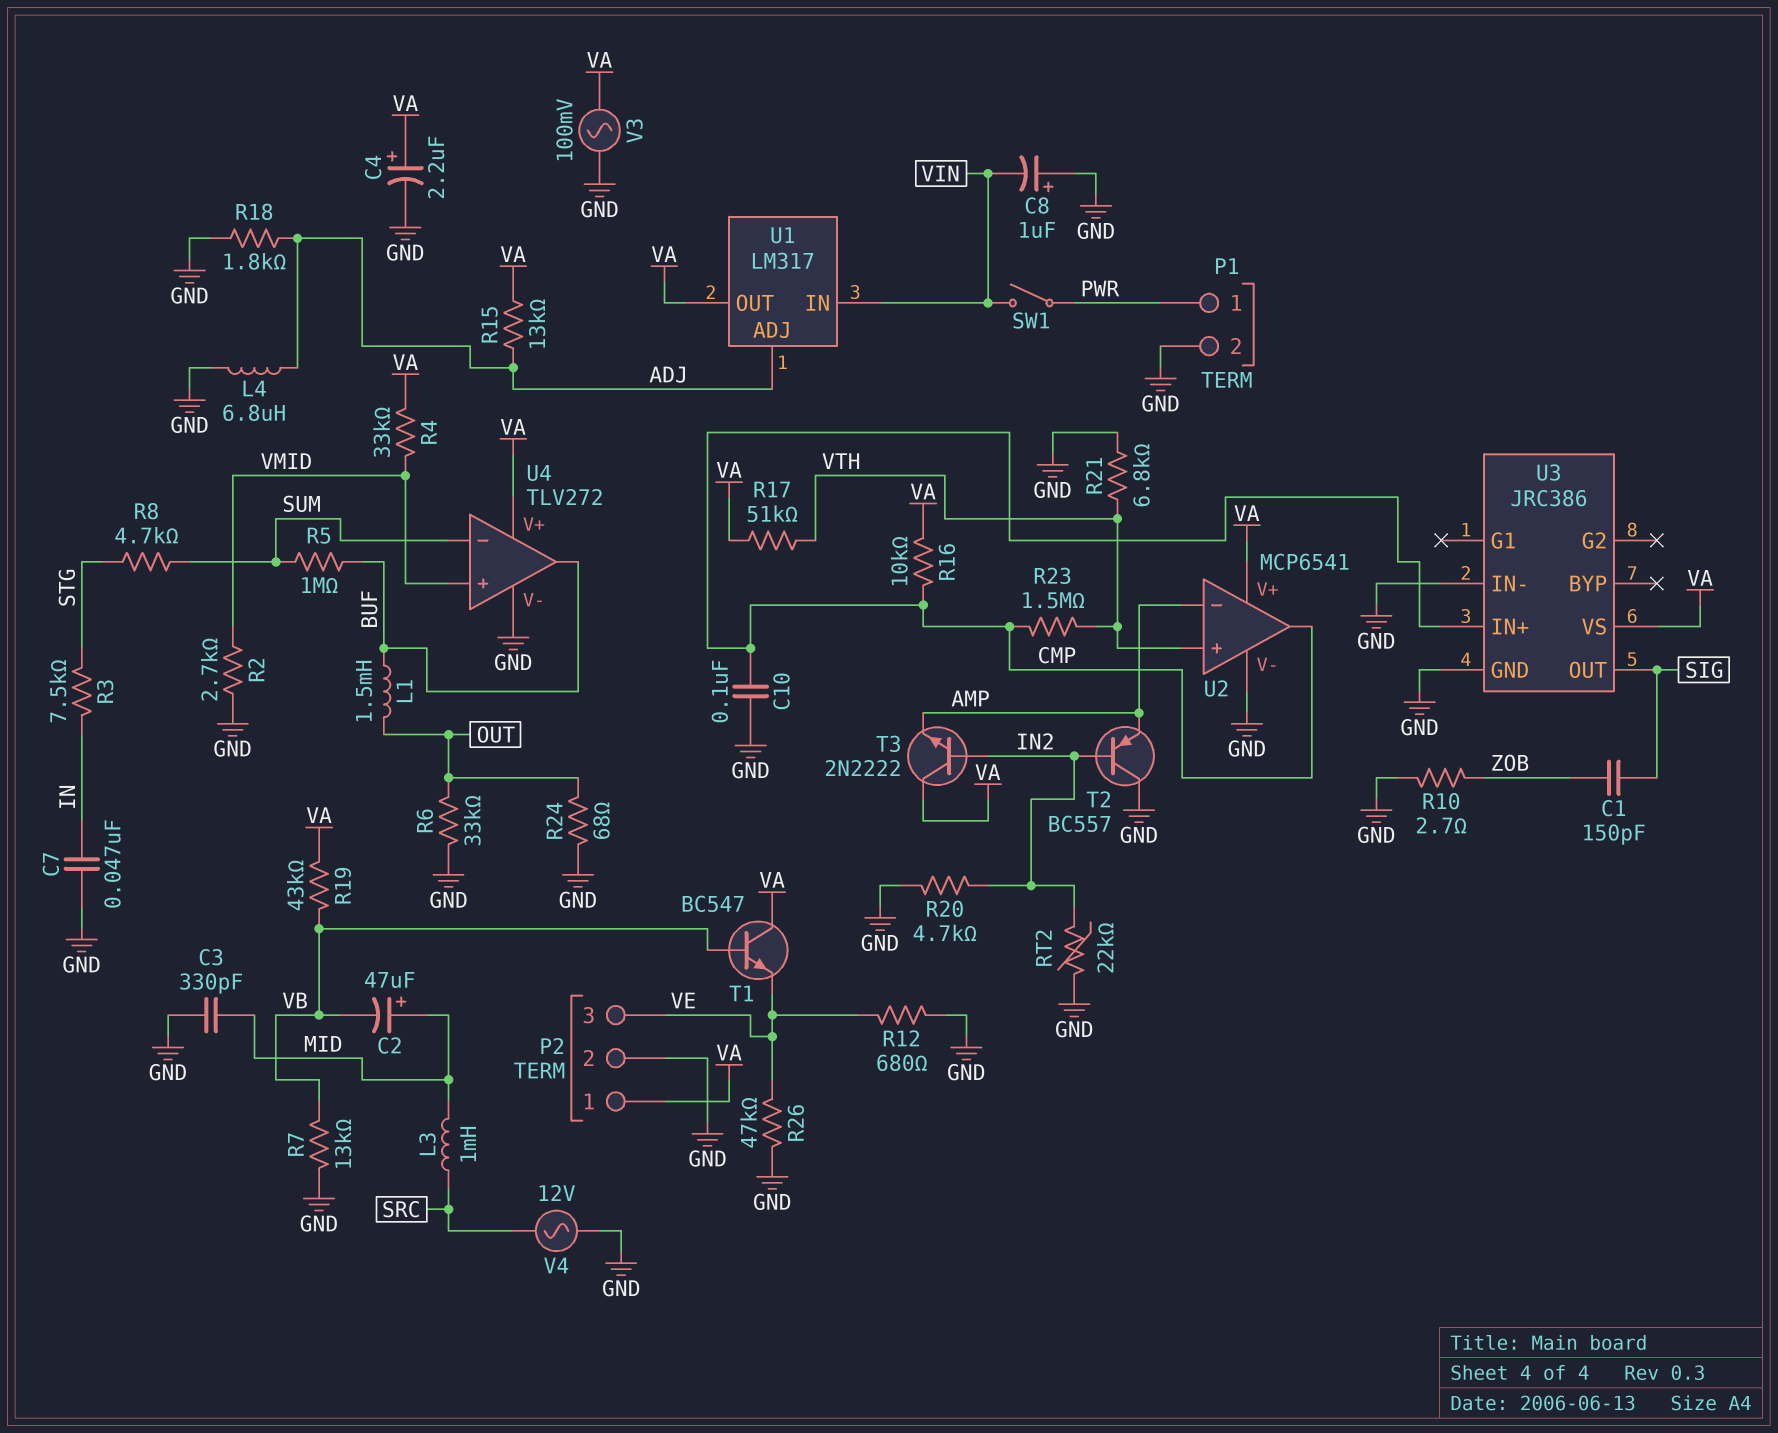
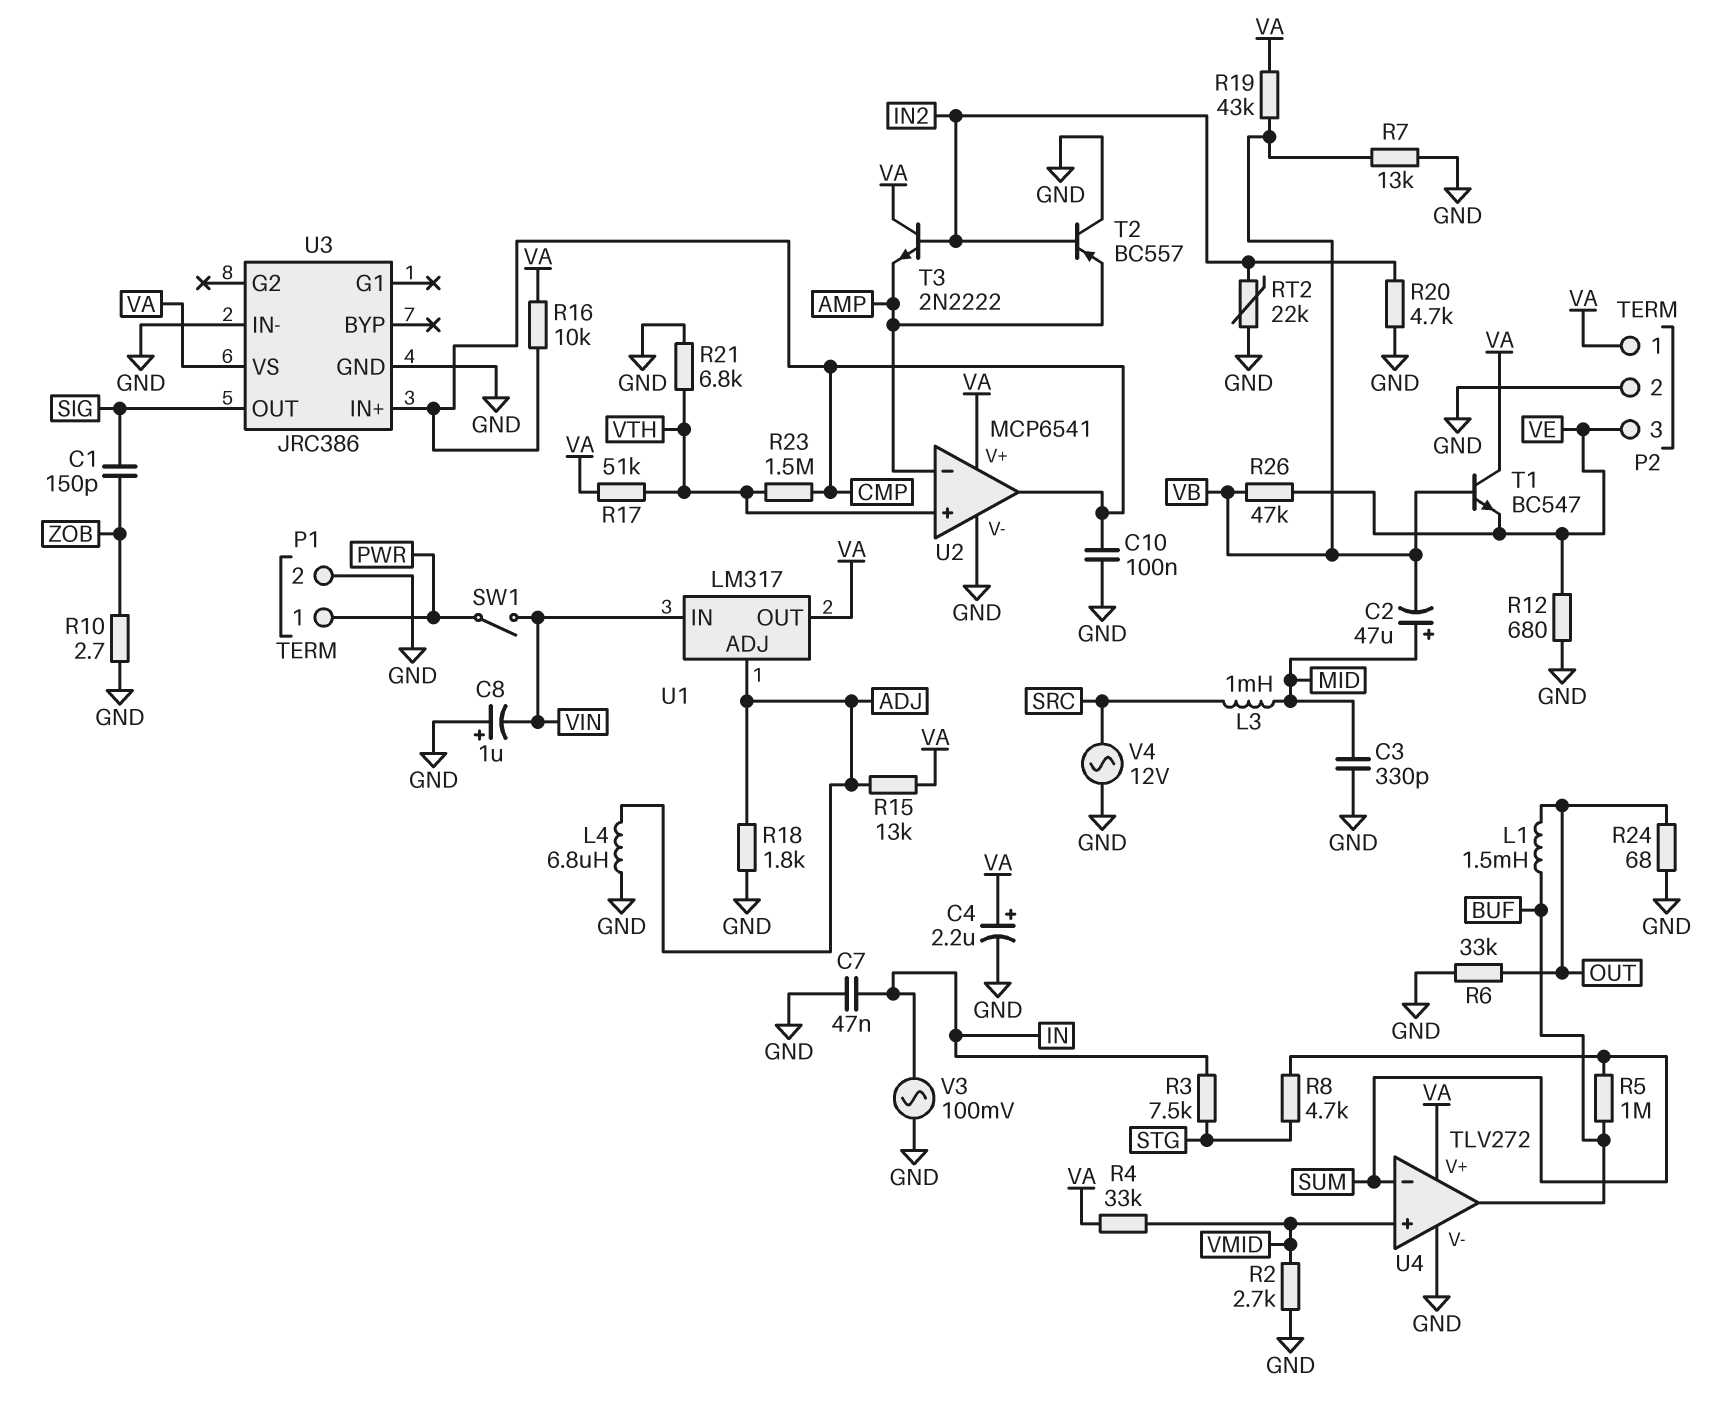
R26: 47k (GND, VE) -> 47k (VB, VE)
V3: AC 100mV (GND, VA) -> AC 100mV (GND, IN)

